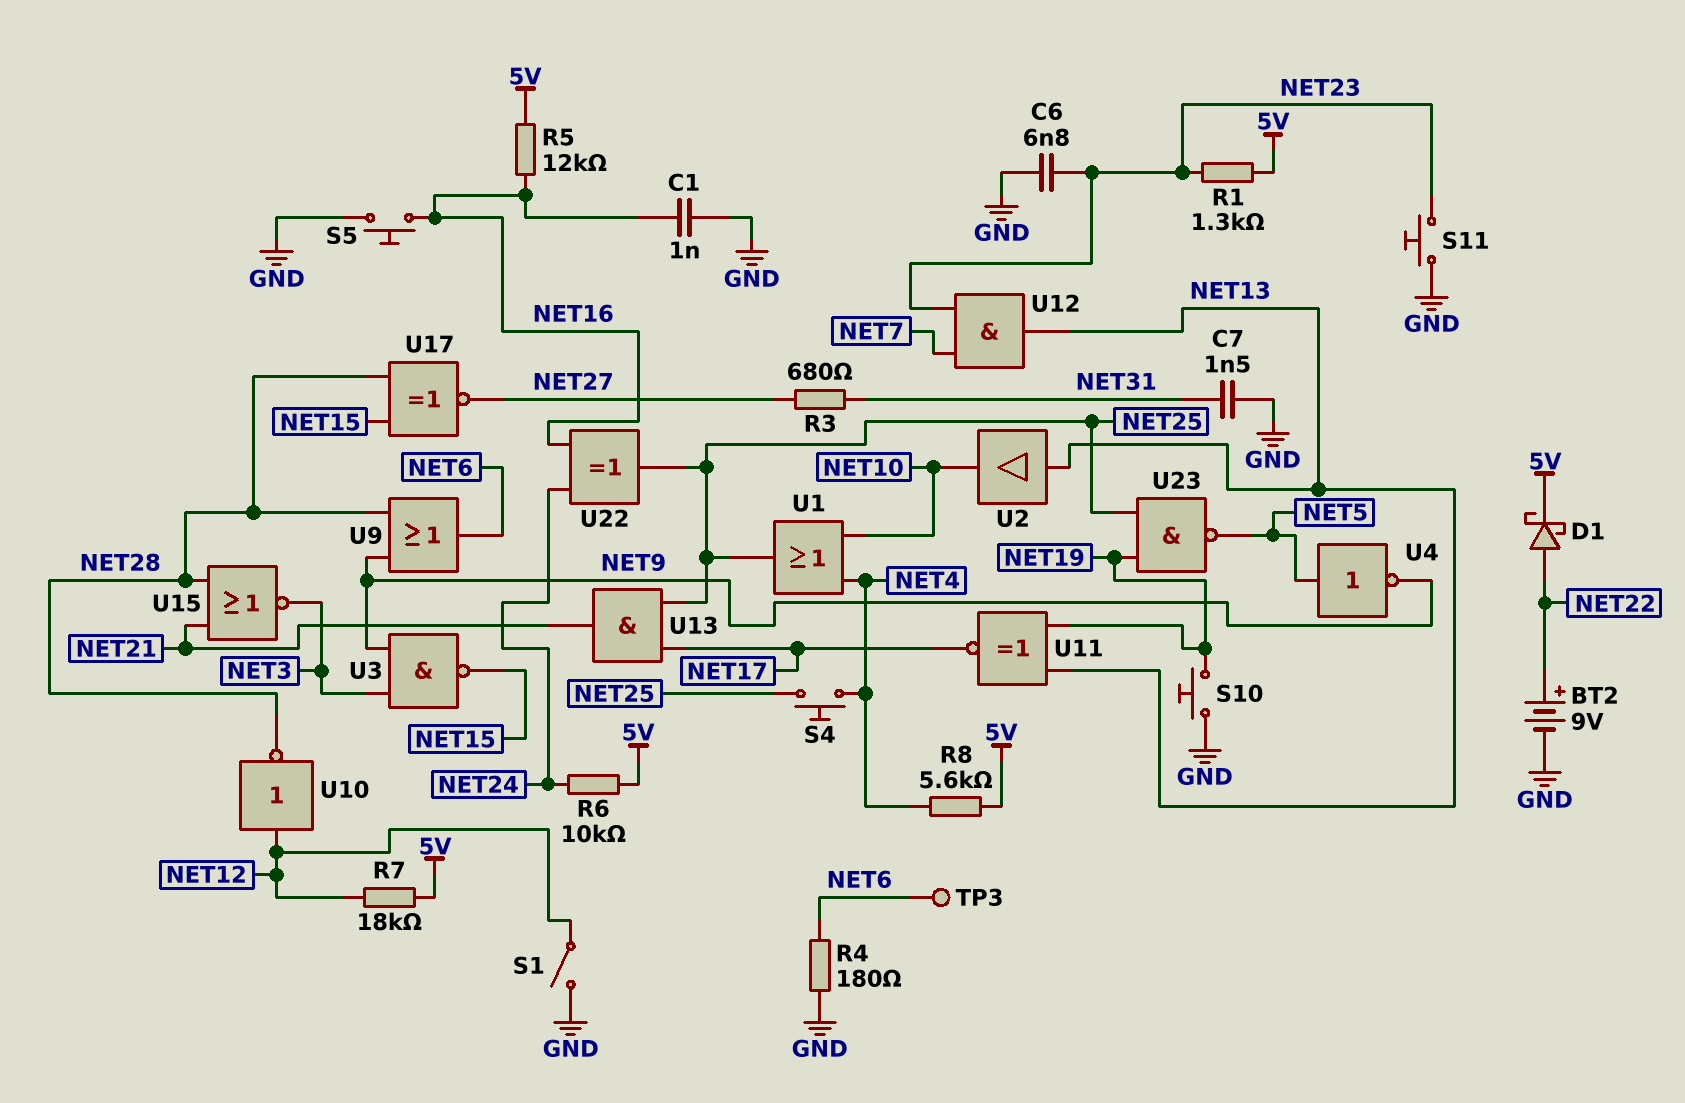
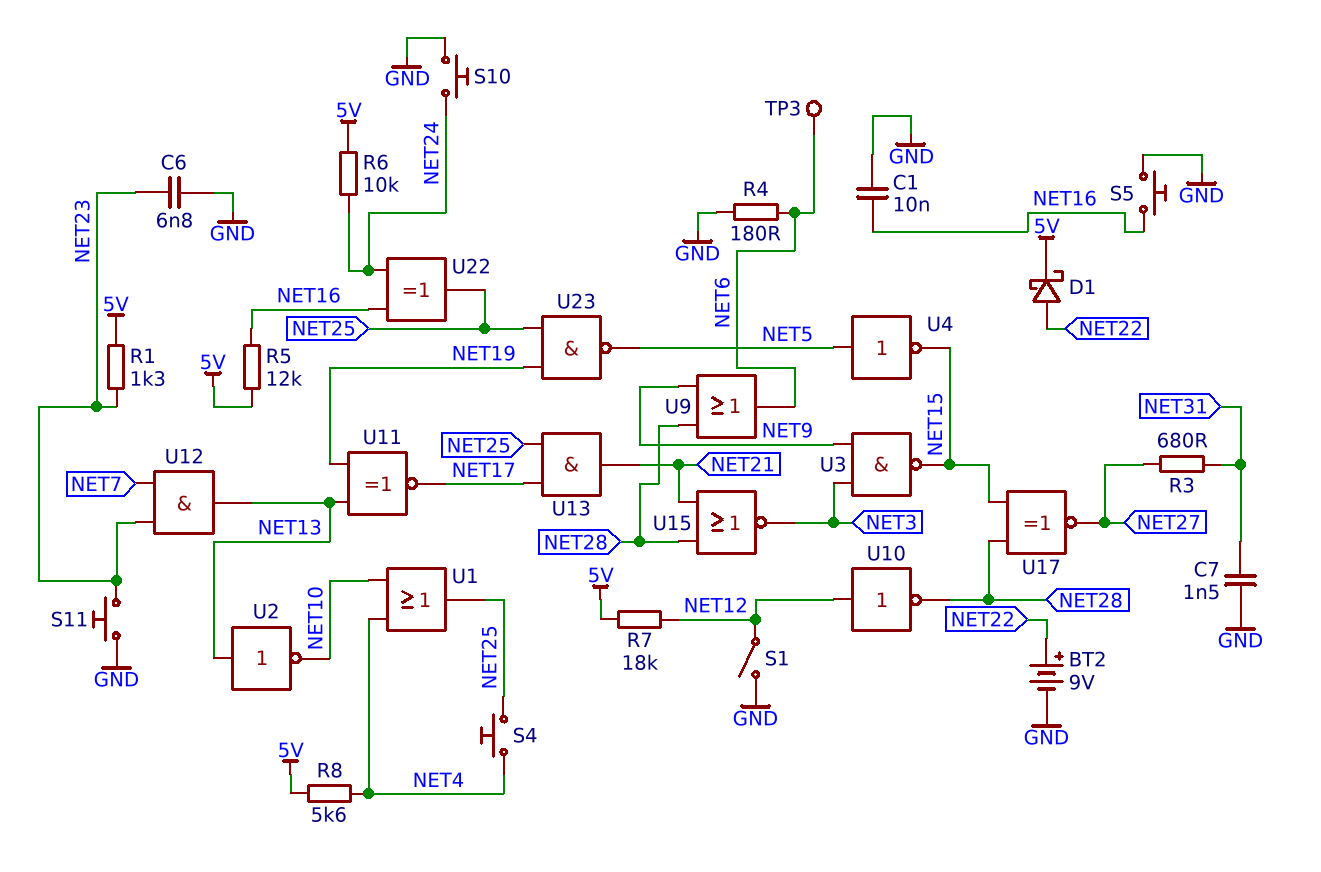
C1: 1nF (GND, NET16) -> 10nF (GND, NET16)
S10: button (GND, NET19) -> button (GND, NET24)
U2: buffer (in NET13, out NET10) -> NOT (in NET13, out NET10)
U4: NOT (in NET5, out NET9) -> NOT (in NET5, out NET15)

